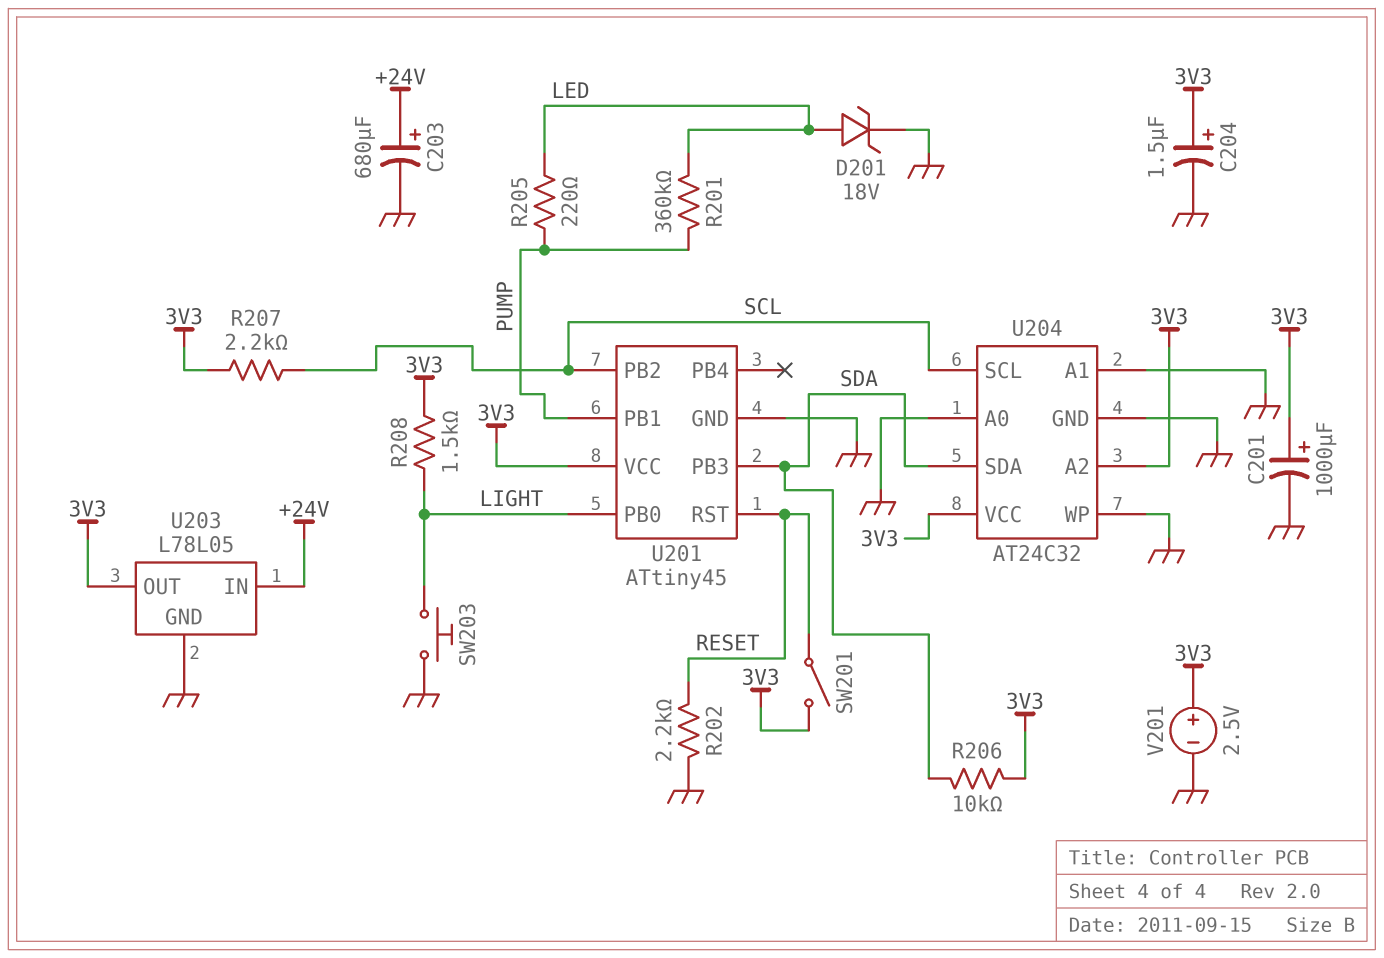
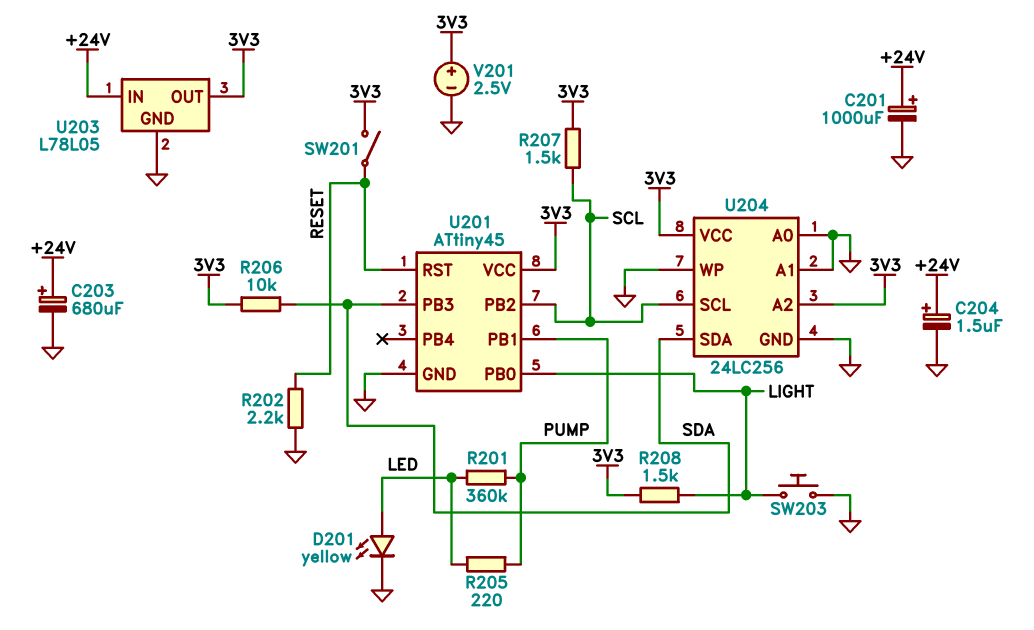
C201: 1000uF (plus 3V3, minus GND) -> 1000uF (plus +24V, minus GND)
C204: 1.5uF (plus 3V3, minus GND) -> 1.5uF (plus +24V, minus GND)
D201: zener 18V (A LED, K GND) -> LED yellow (A LED, K GND)
R207: 2.2k (3V3, SCL) -> 1.5k (3V3, SCL)
U204: AT24C32 -> 24LC256

